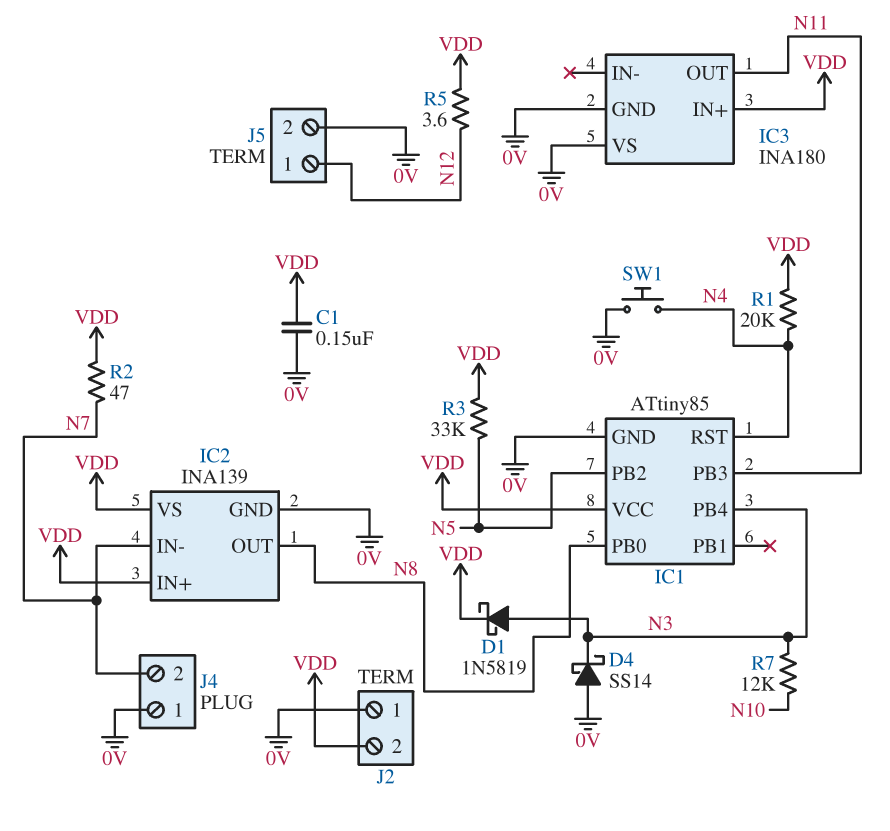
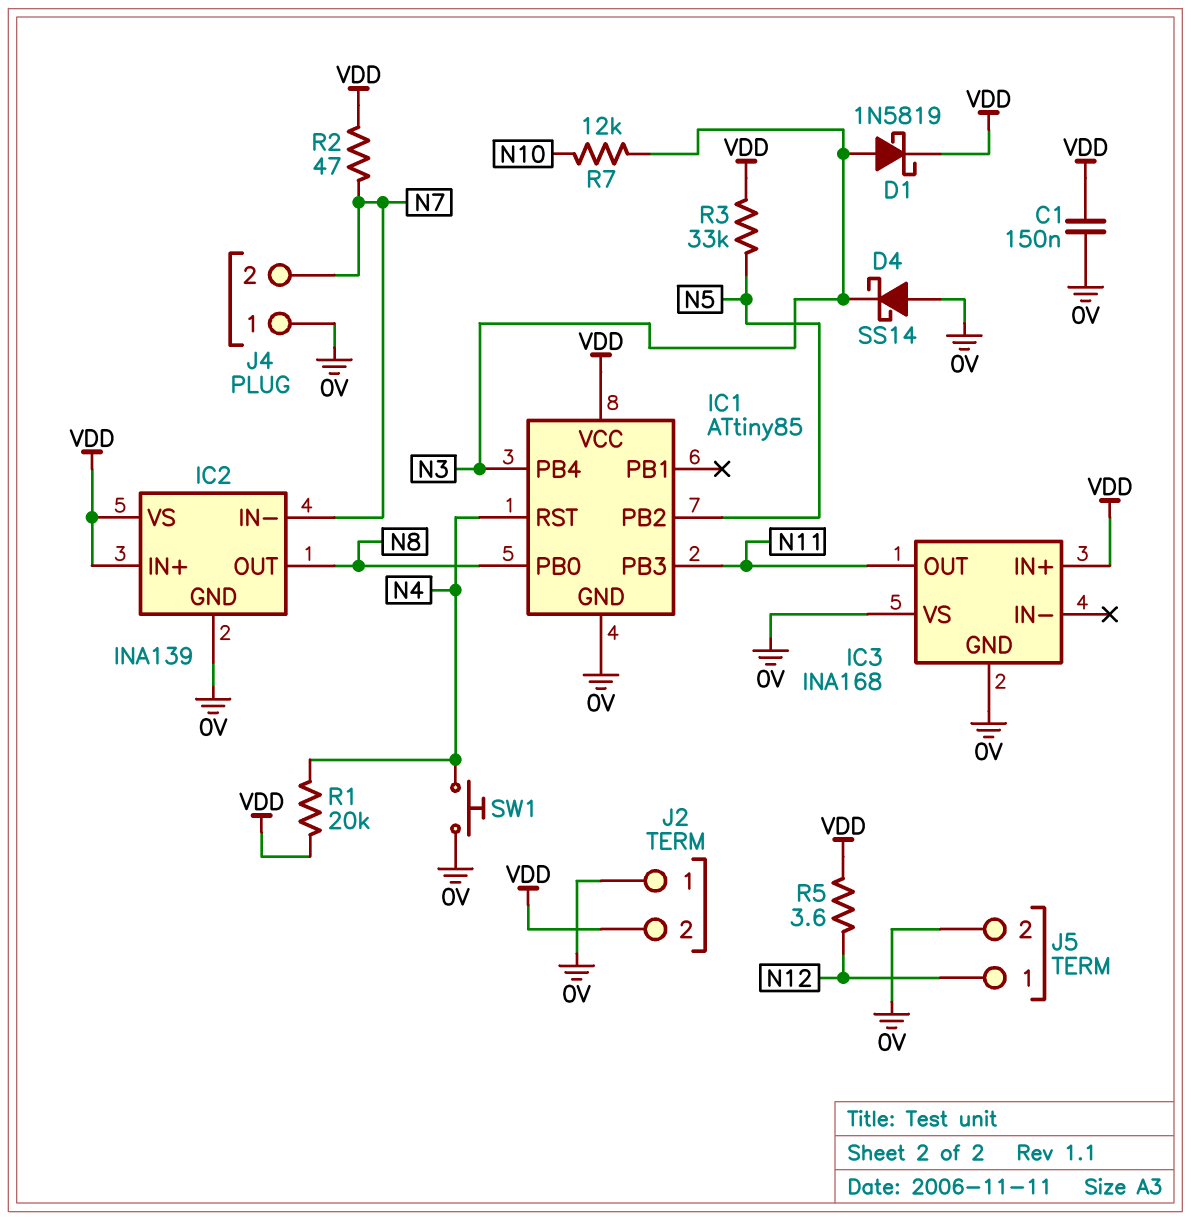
IC3: INA180 -> INA168

